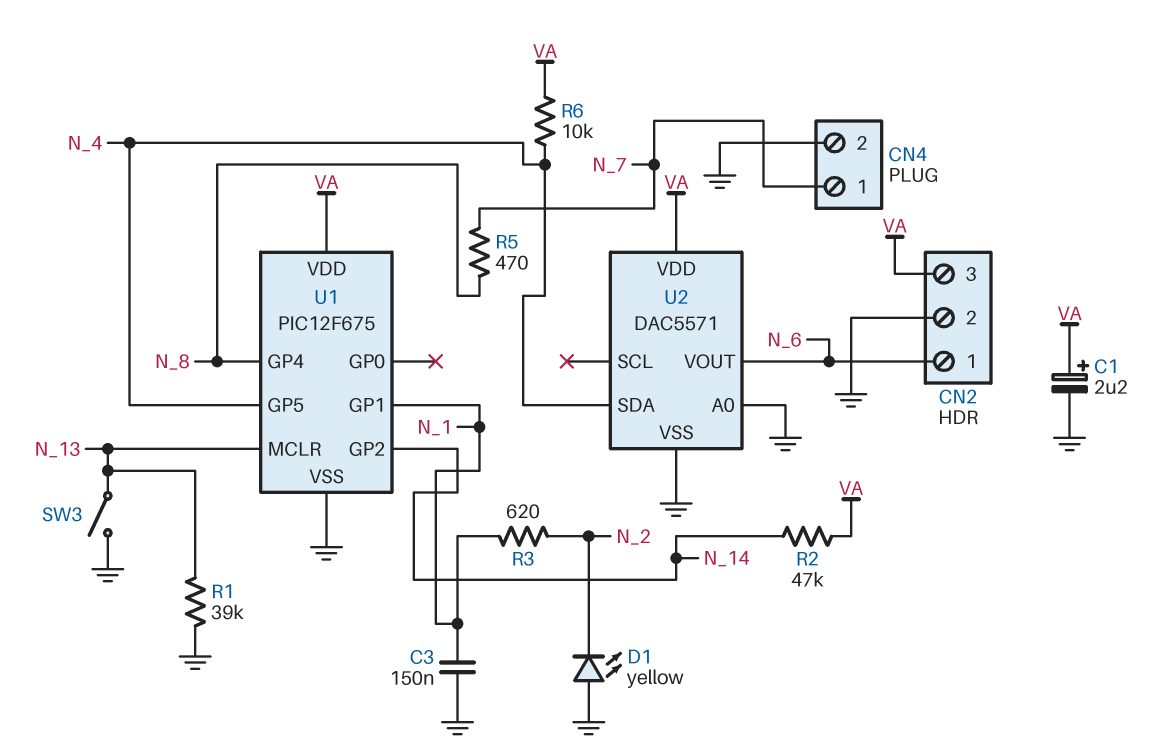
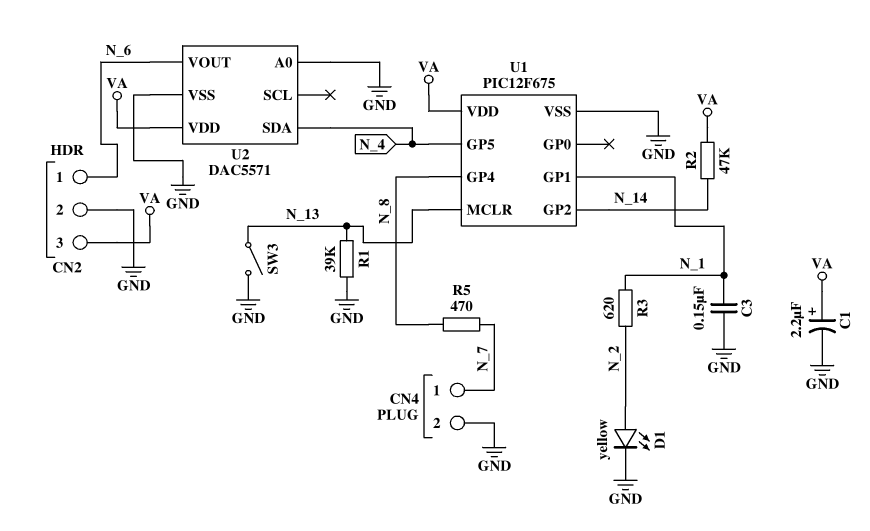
D1: LED yellow (A GND, K N_2) -> LED yellow (A N_2, K GND)
R6: 10k (N_4, VA) -> none

